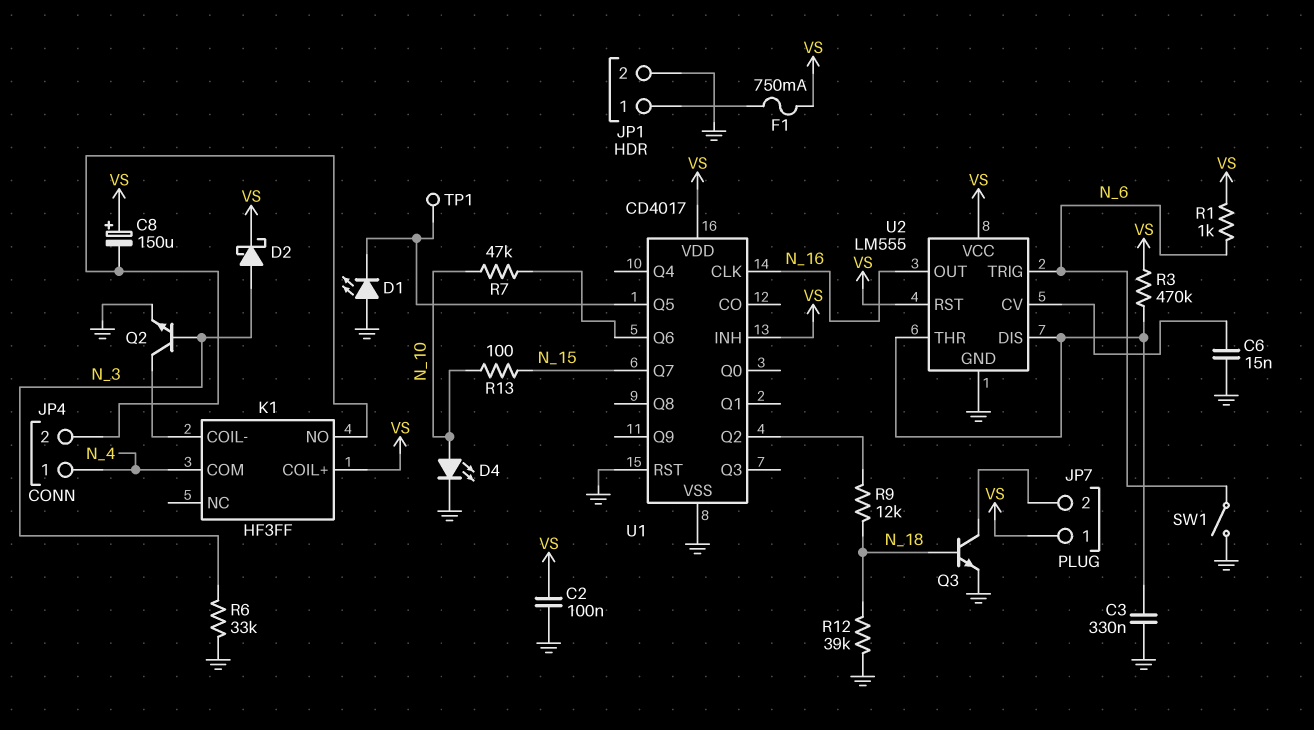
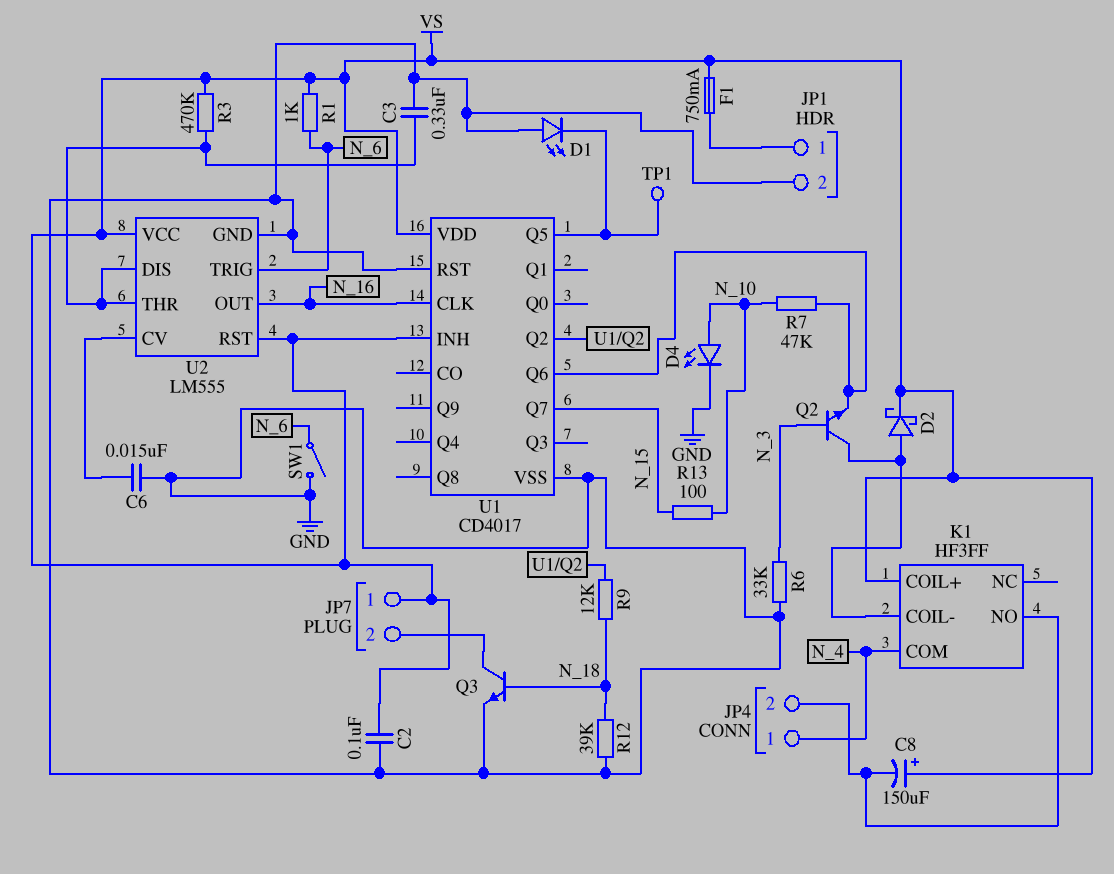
D2: schottky (A N_3, K VS) -> schottky (A K1/COIL-, K VS)
Q2: NPN (B N_3, C K1/COIL-, E GND) -> NPN (B N_3, C K1/COIL-, E U1/Q6)

